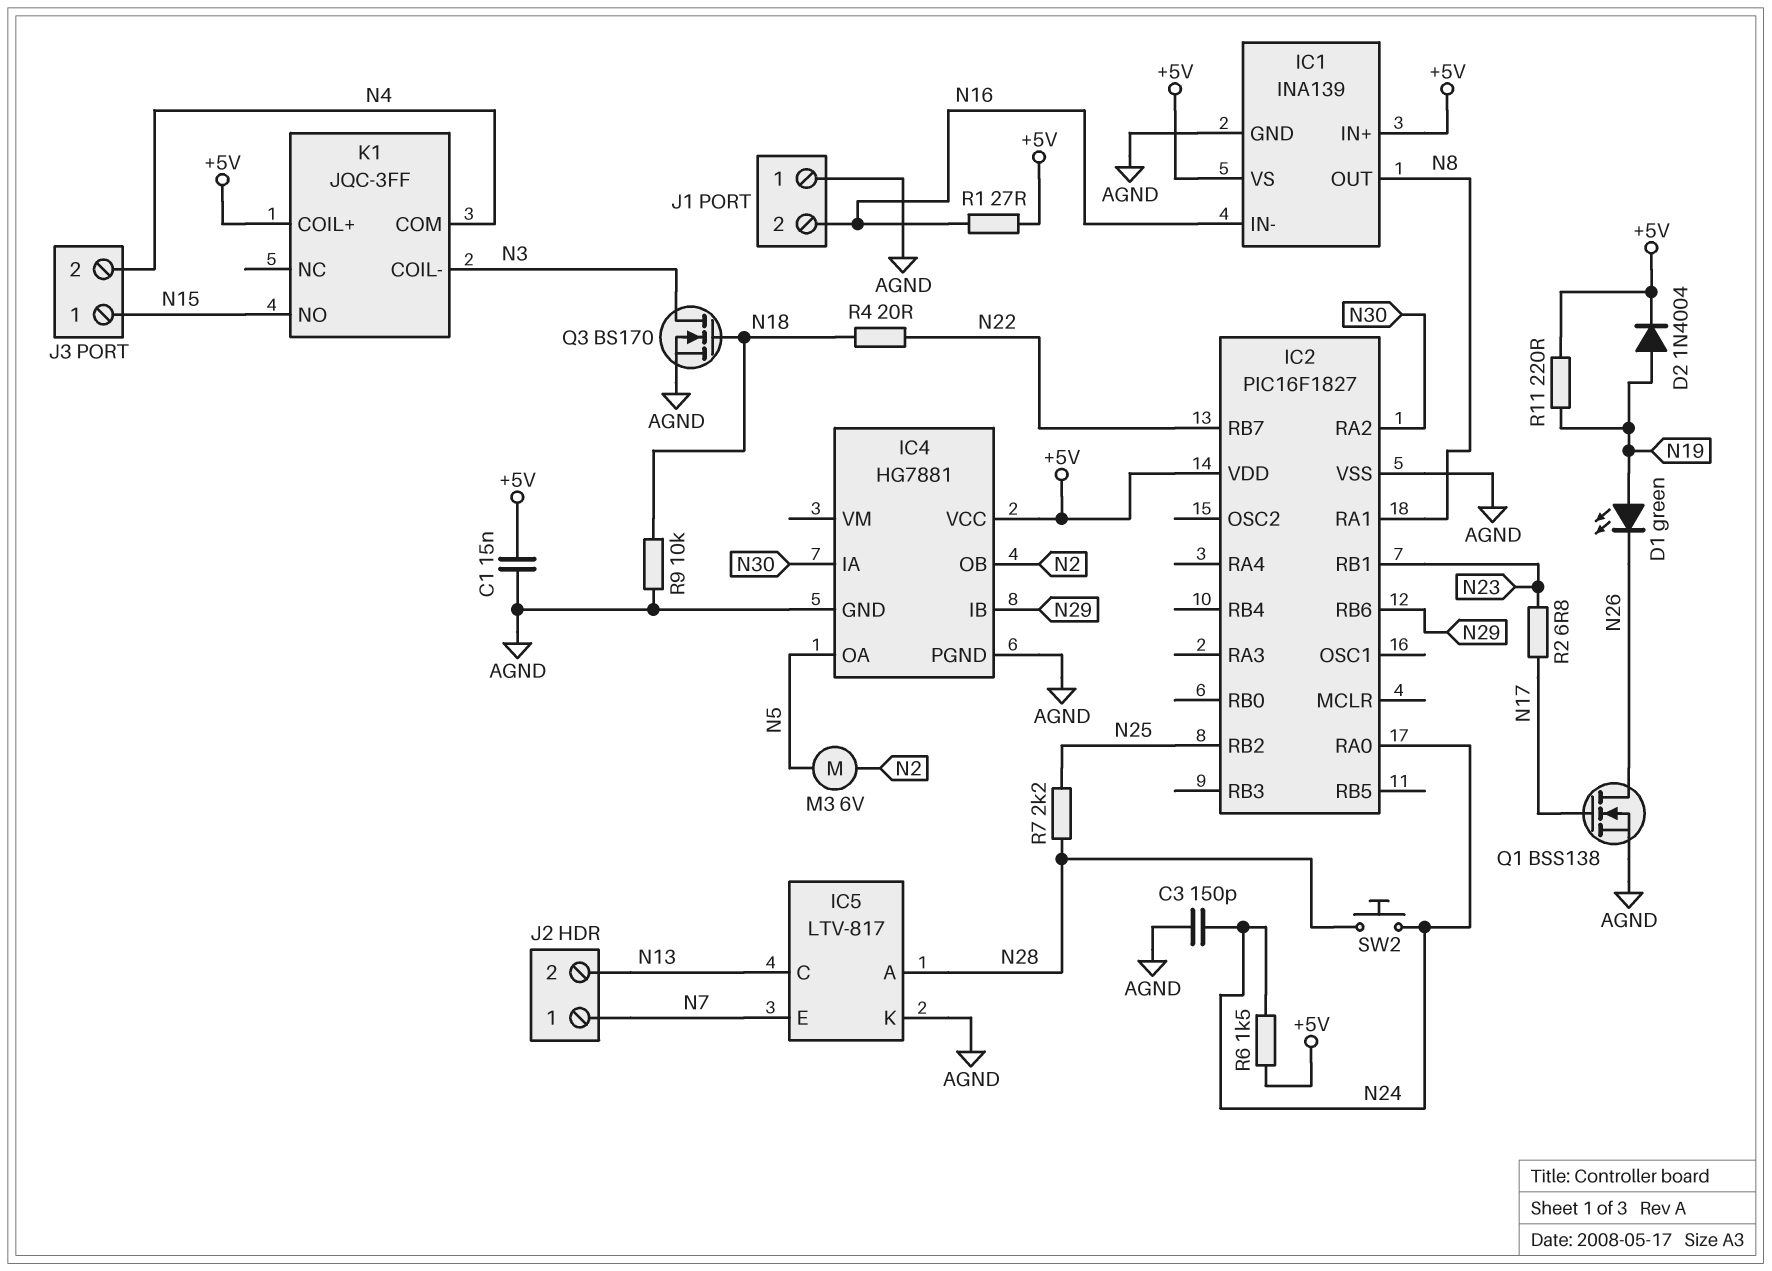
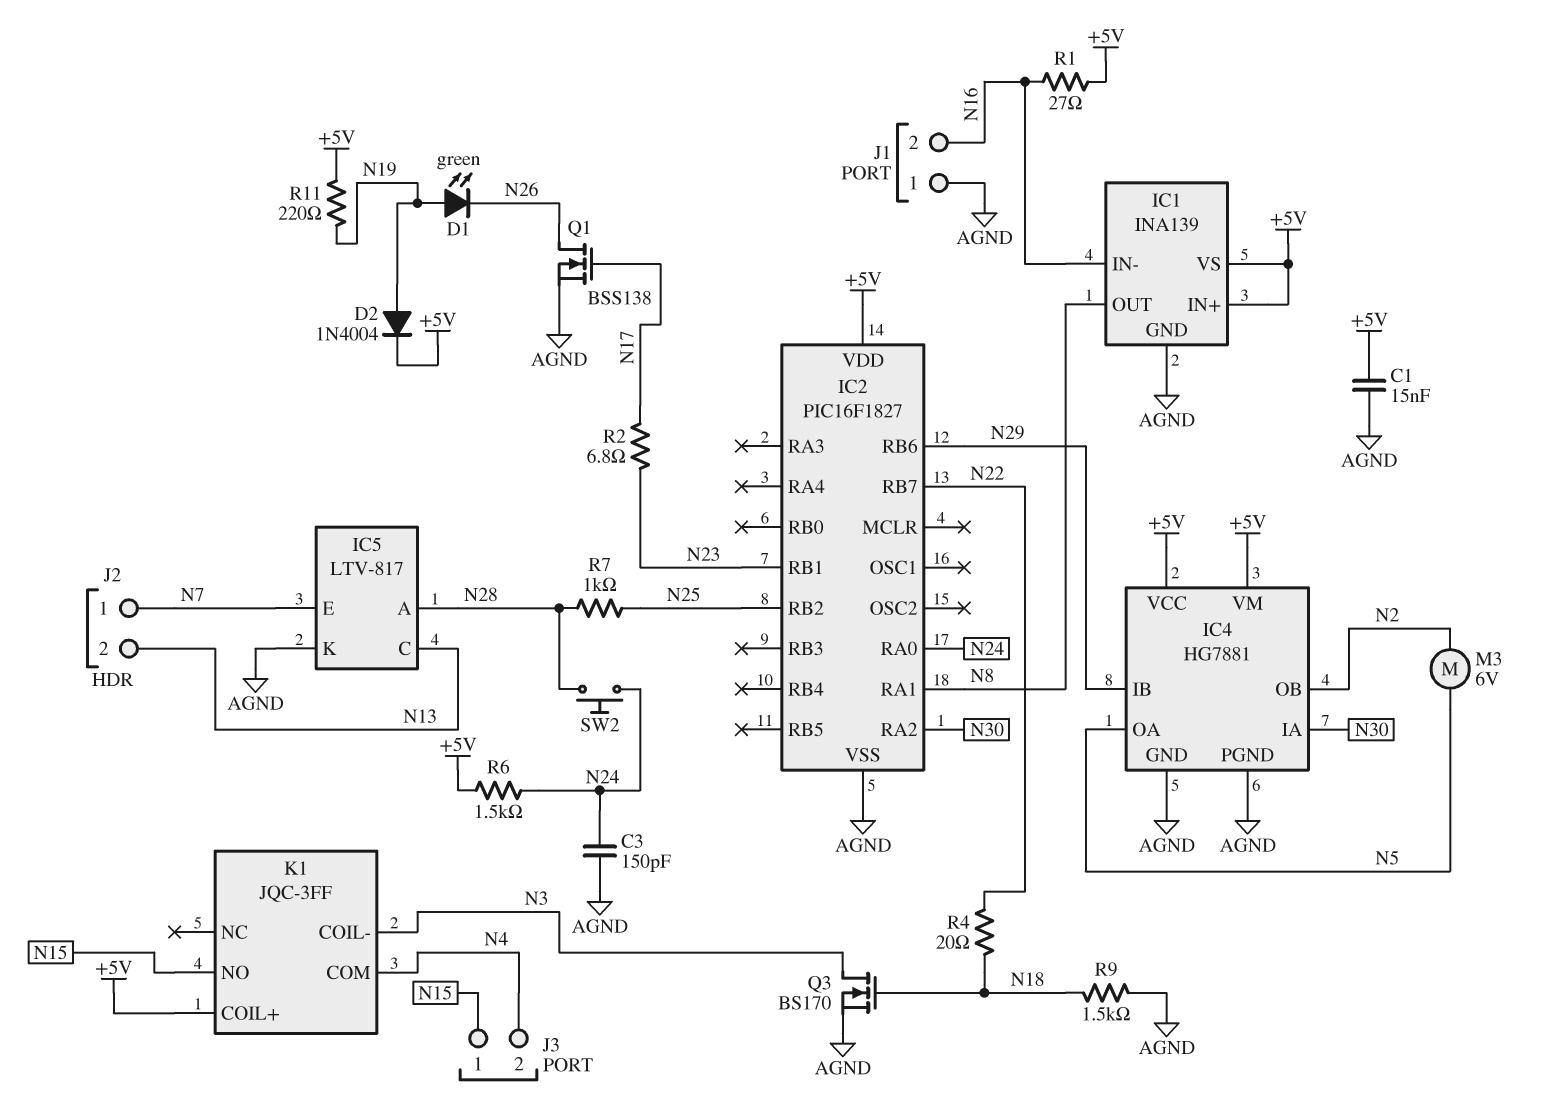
IC4 pin VM: none -> +5V
R7: 2.2k (N25, N28) -> 1k (N25, N28)
R9: 10k (AGND, N18) -> 1.5k (AGND, N18)

